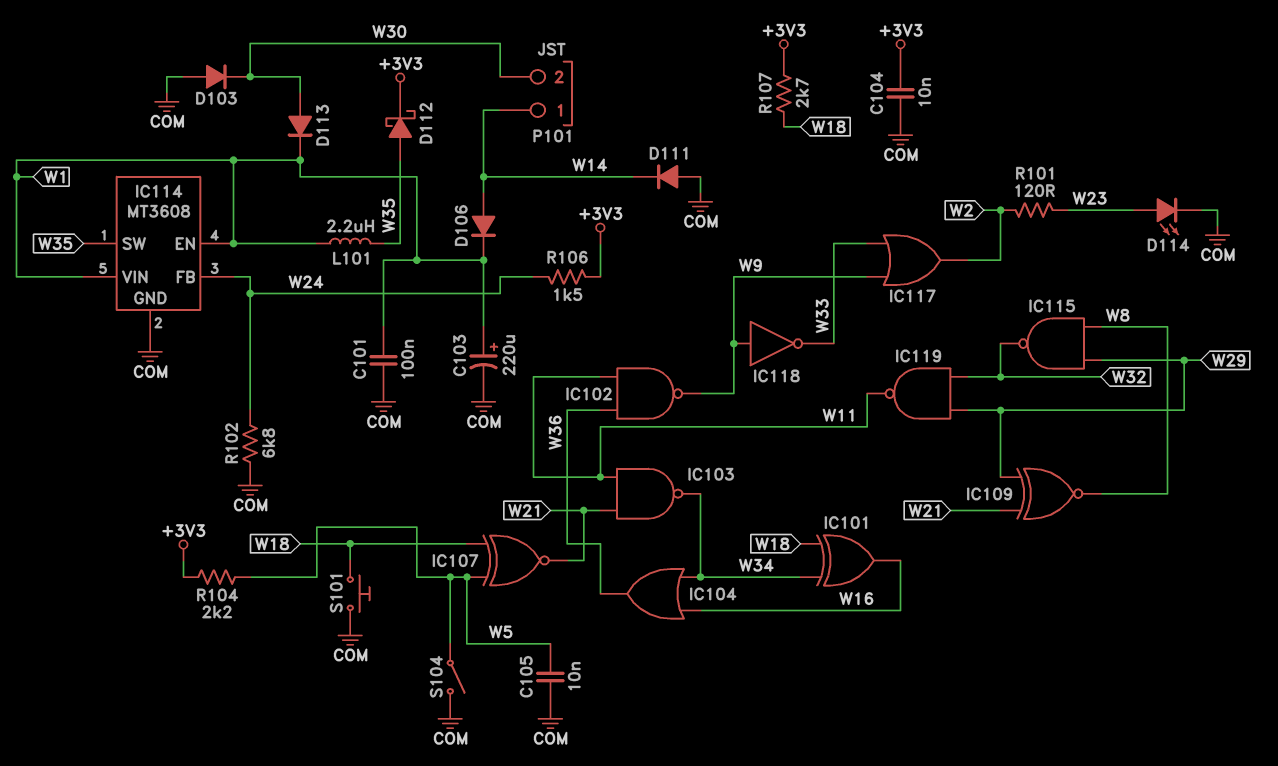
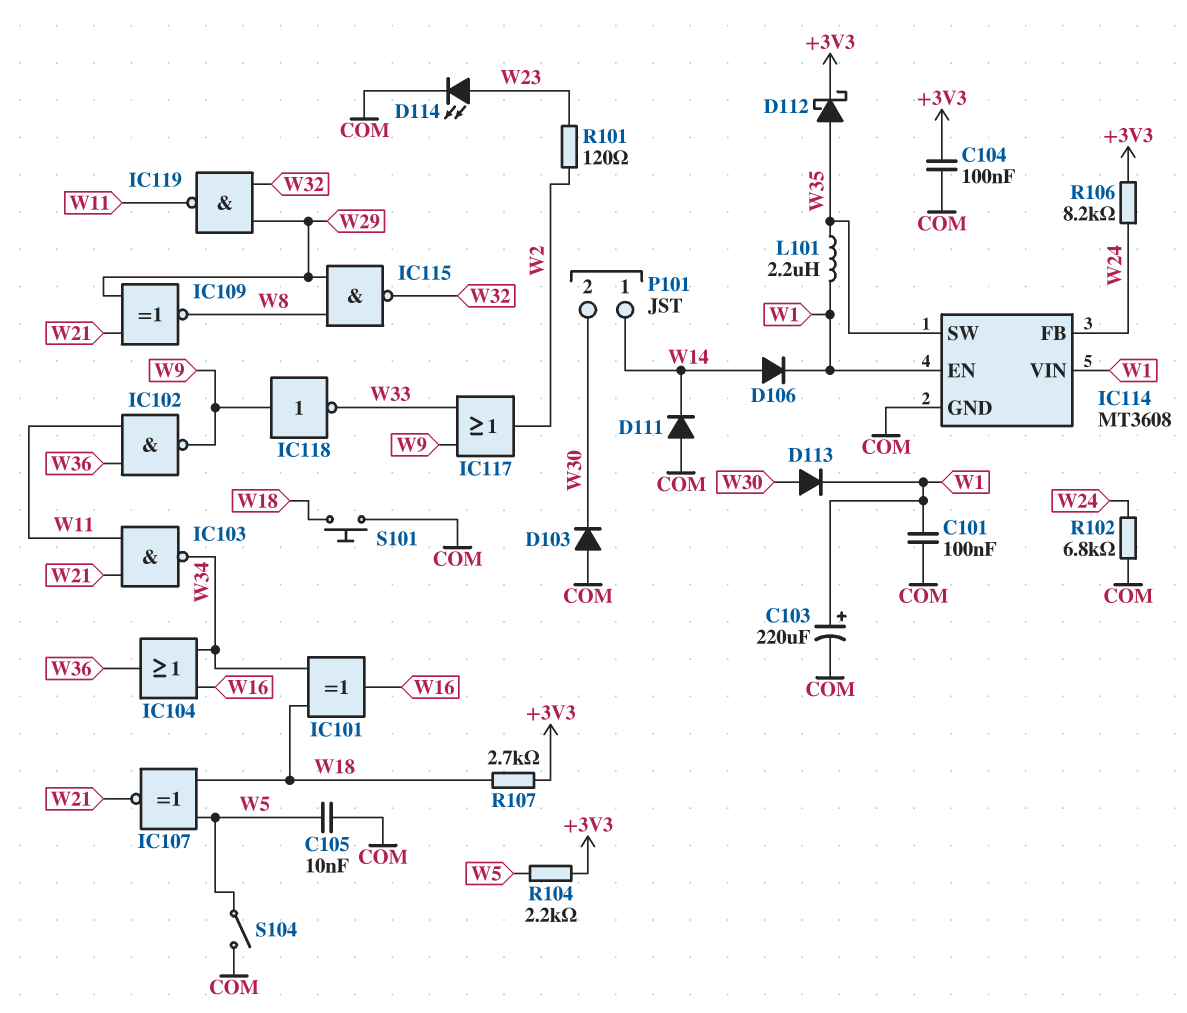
C104: 10nF (+3V3, COM) -> 100nF (+3V3, COM)
R106: 1.5k (+3V3, W24) -> 8.2k (+3V3, W24)

